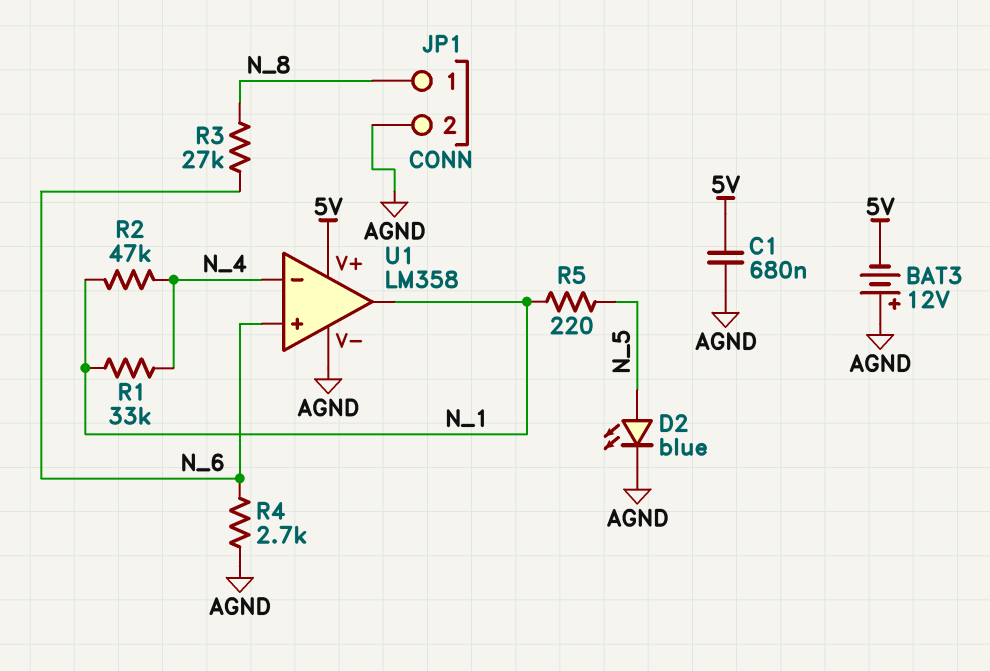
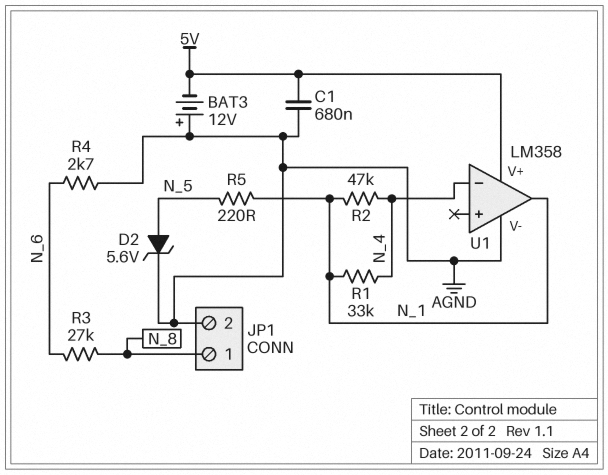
D2: LED blue (A N_5, K AGND) -> zener 5.6V (A N_5, K AGND)
U1 pin in+: N_6 -> none

